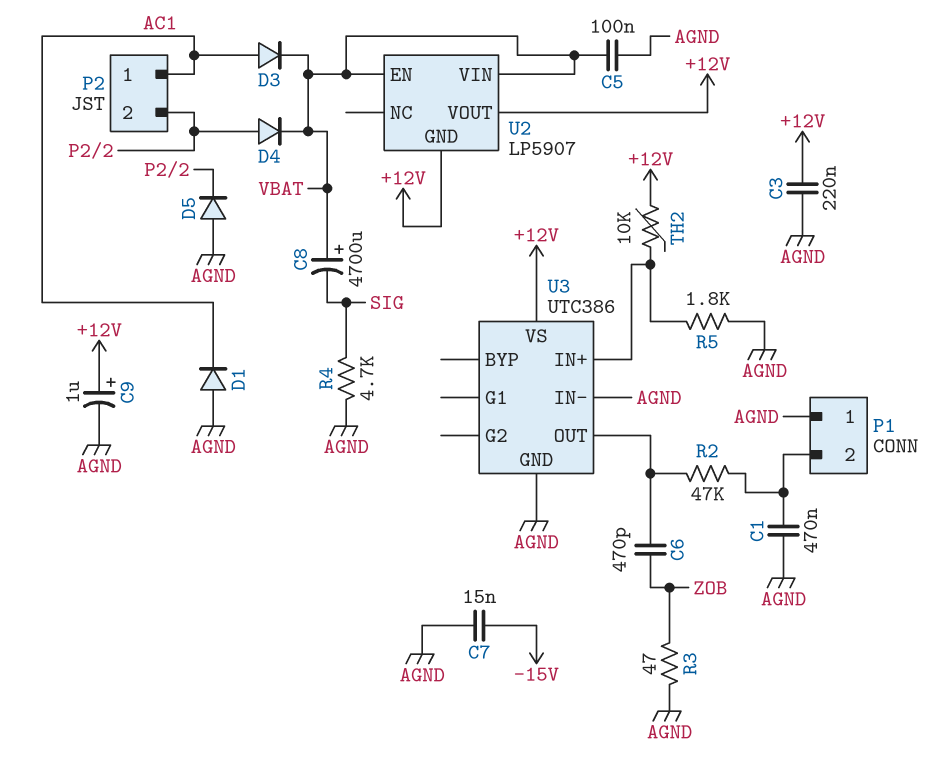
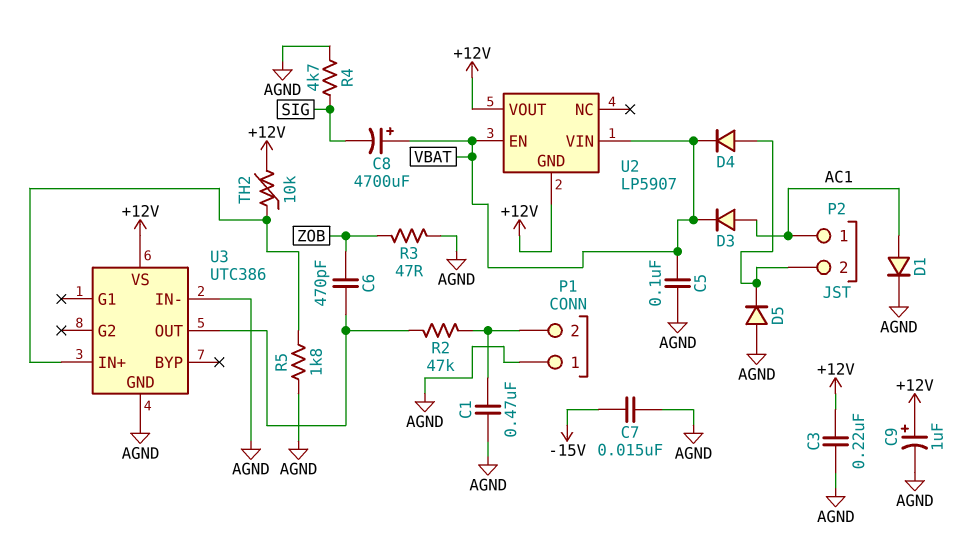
D1: diode (A AGND, K AC1) -> diode (A AC1, K AGND)

